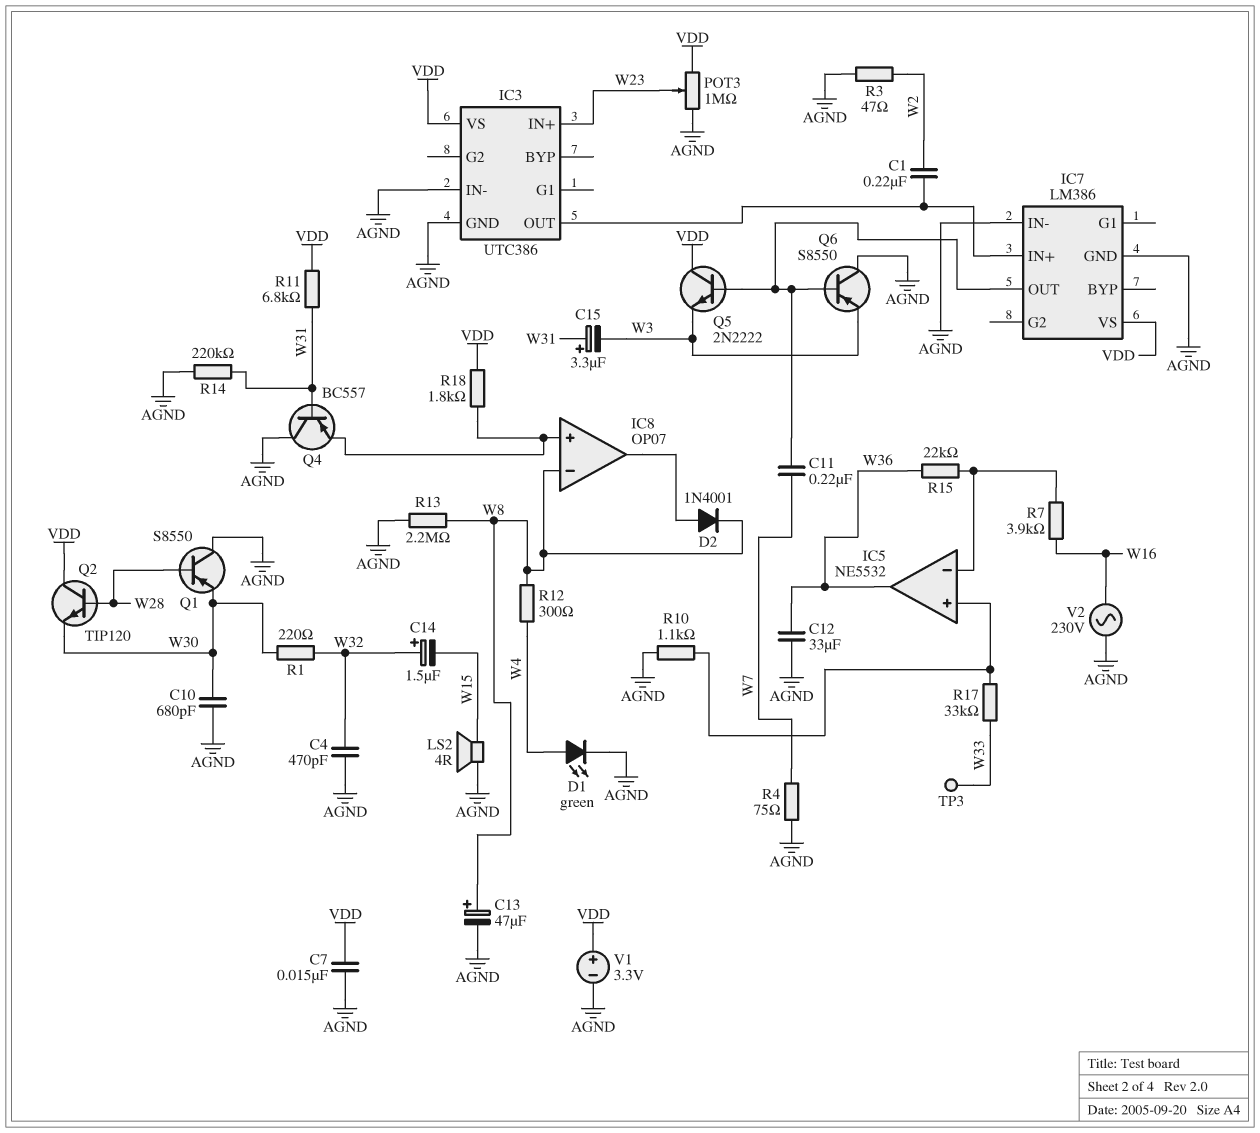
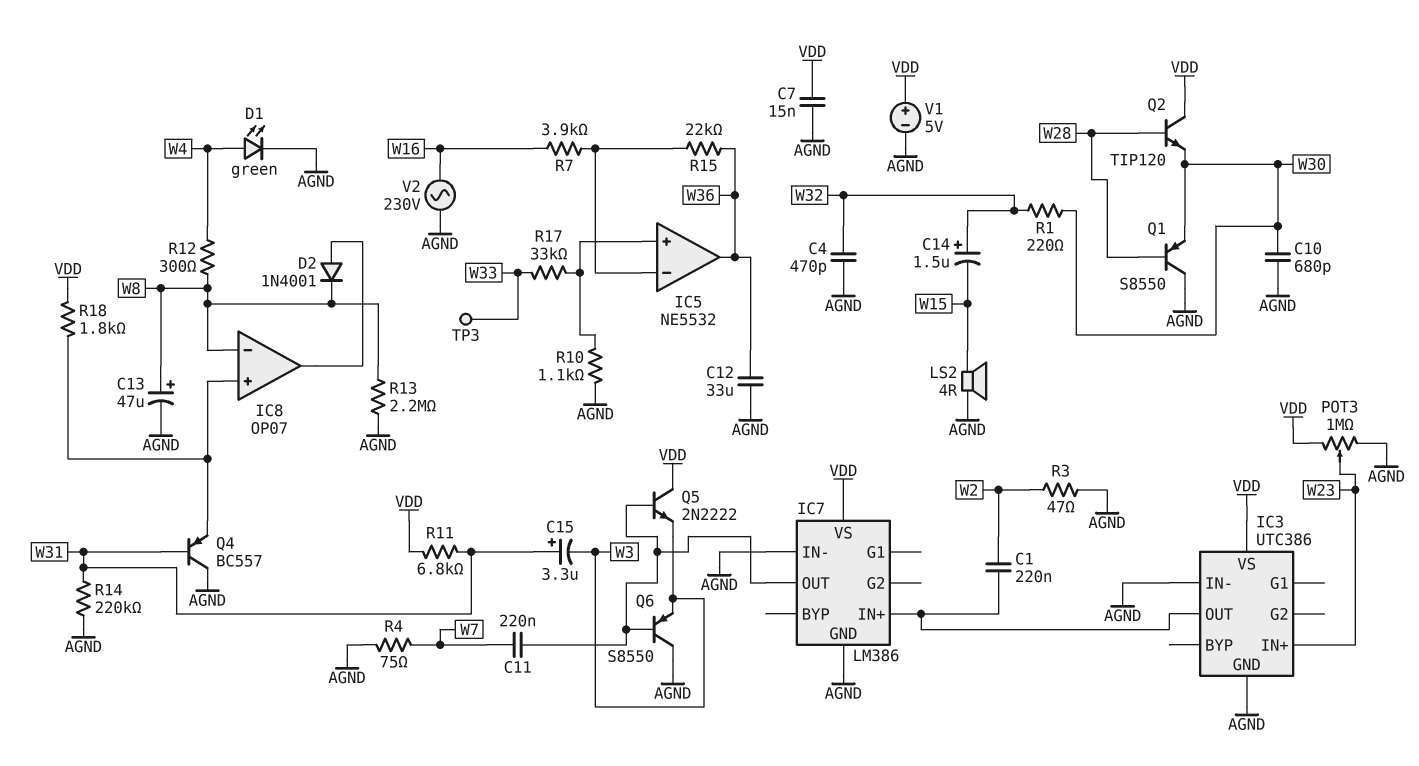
V1: 3.3V (plus VDD, minus AGND) -> 5V (plus VDD, minus AGND)

